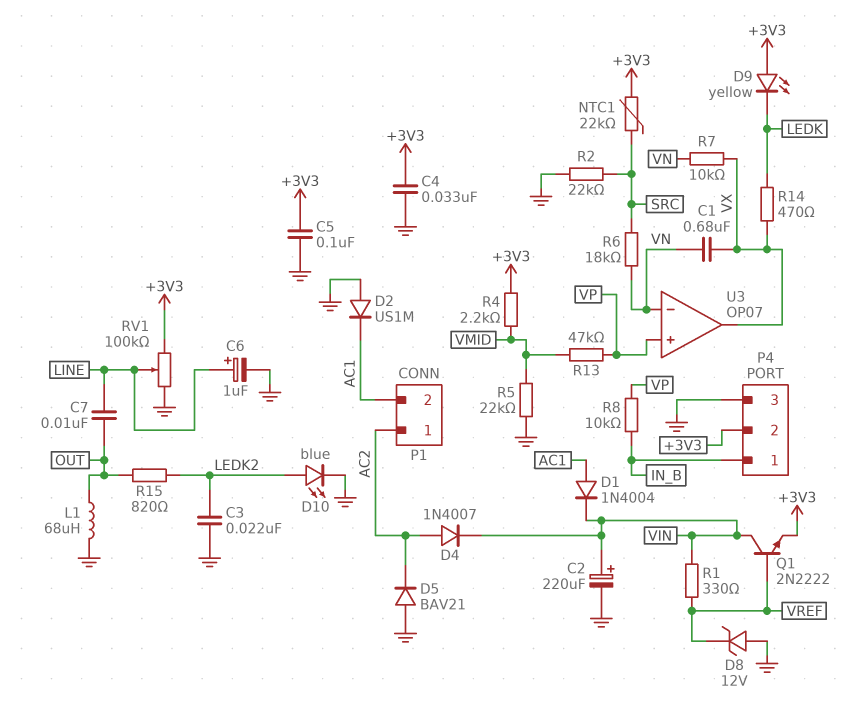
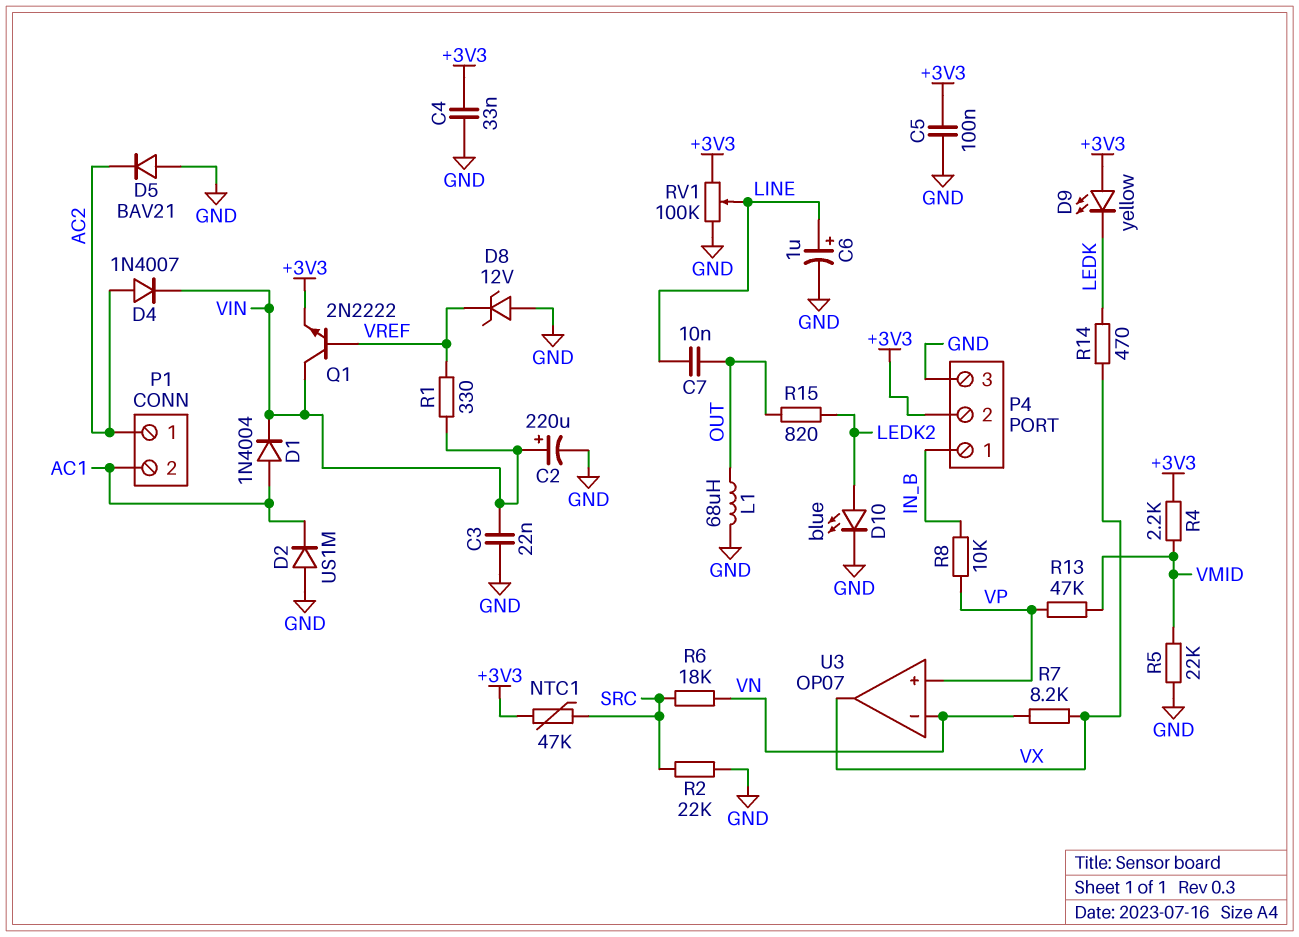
C1: 680nF (VN, VX) -> none
C3: 22nF (GND, LEDK2) -> 22nF (GND, VIN)
NTC1: 22k (+3V3, SRC) -> 47k (+3V3, SRC)
R7: 10k (VN, VX) -> 8.2k (VN, VX)

